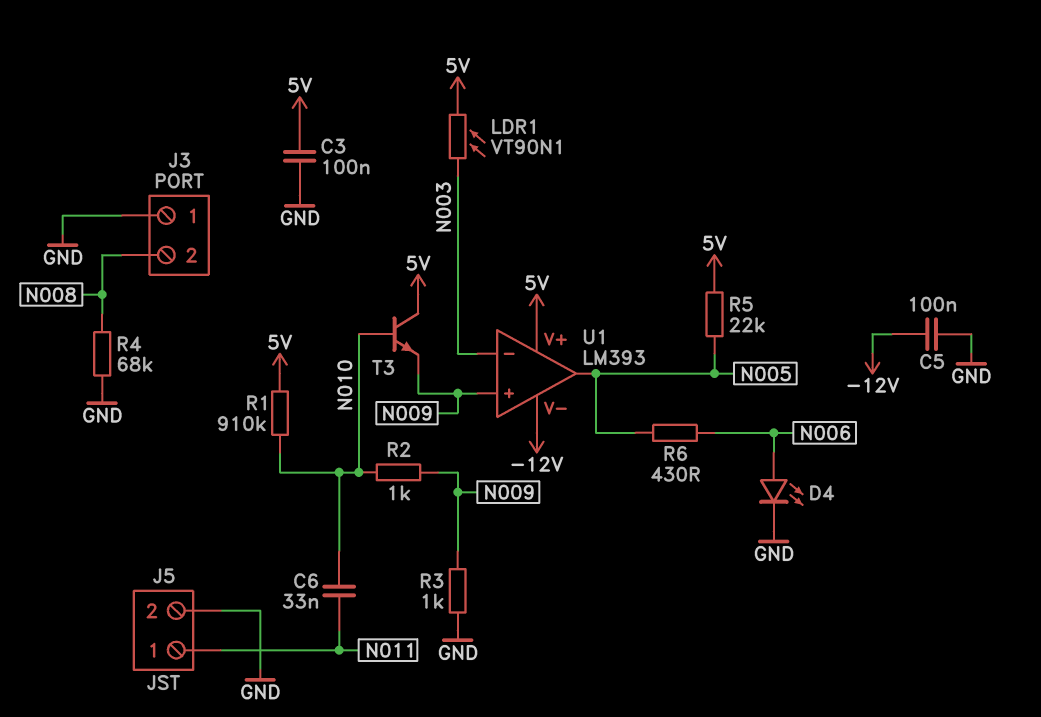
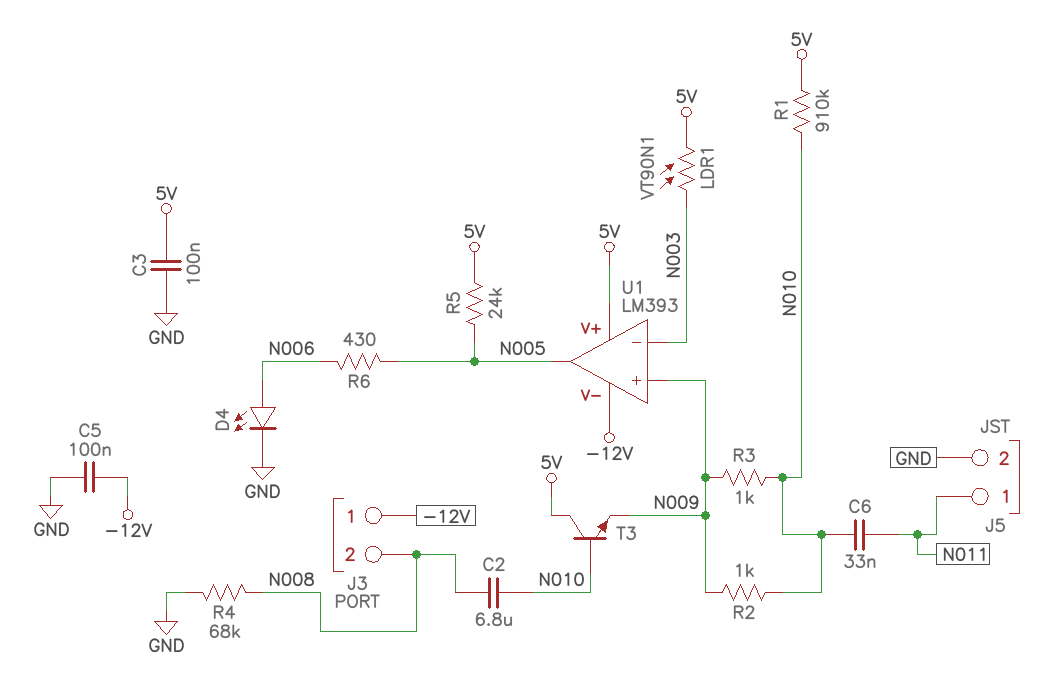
C2: none -> 6.8uF (N008, N010)
J3 pin 1: GND -> -12V
R3: 1k (GND, N009) -> 1k (N009, N010)
R5: 22k (5V, N005) -> 24k (5V, N005)

